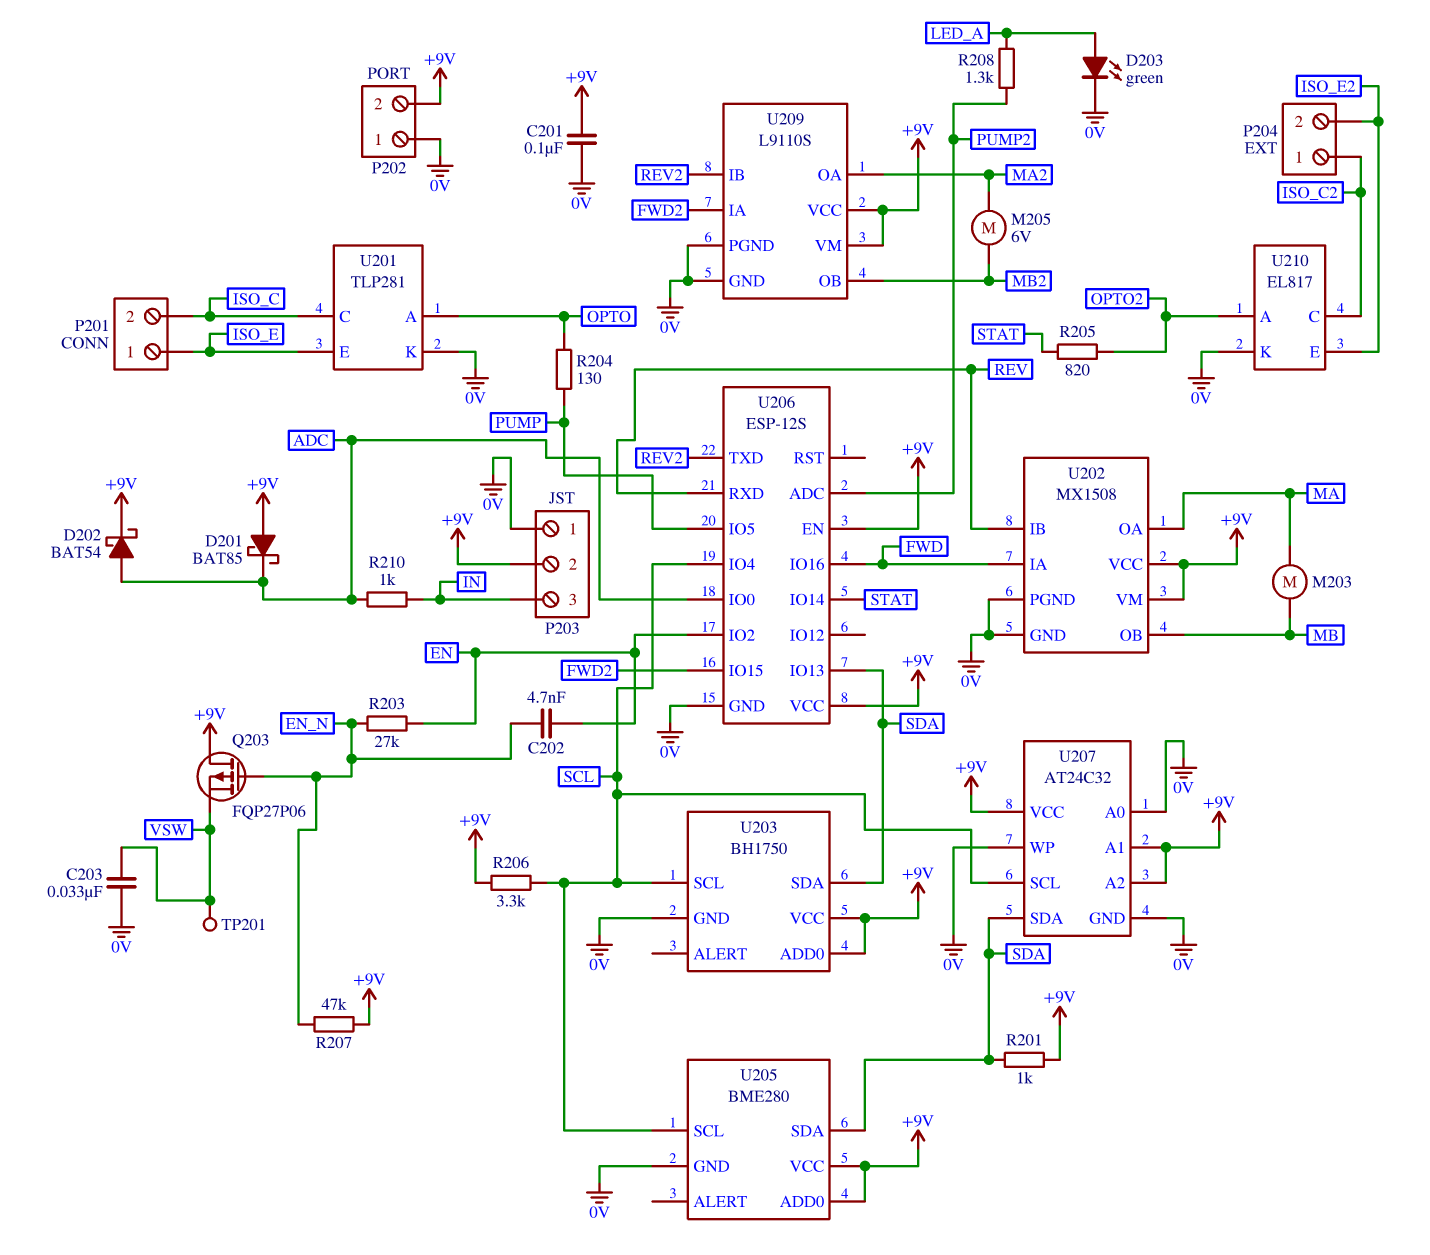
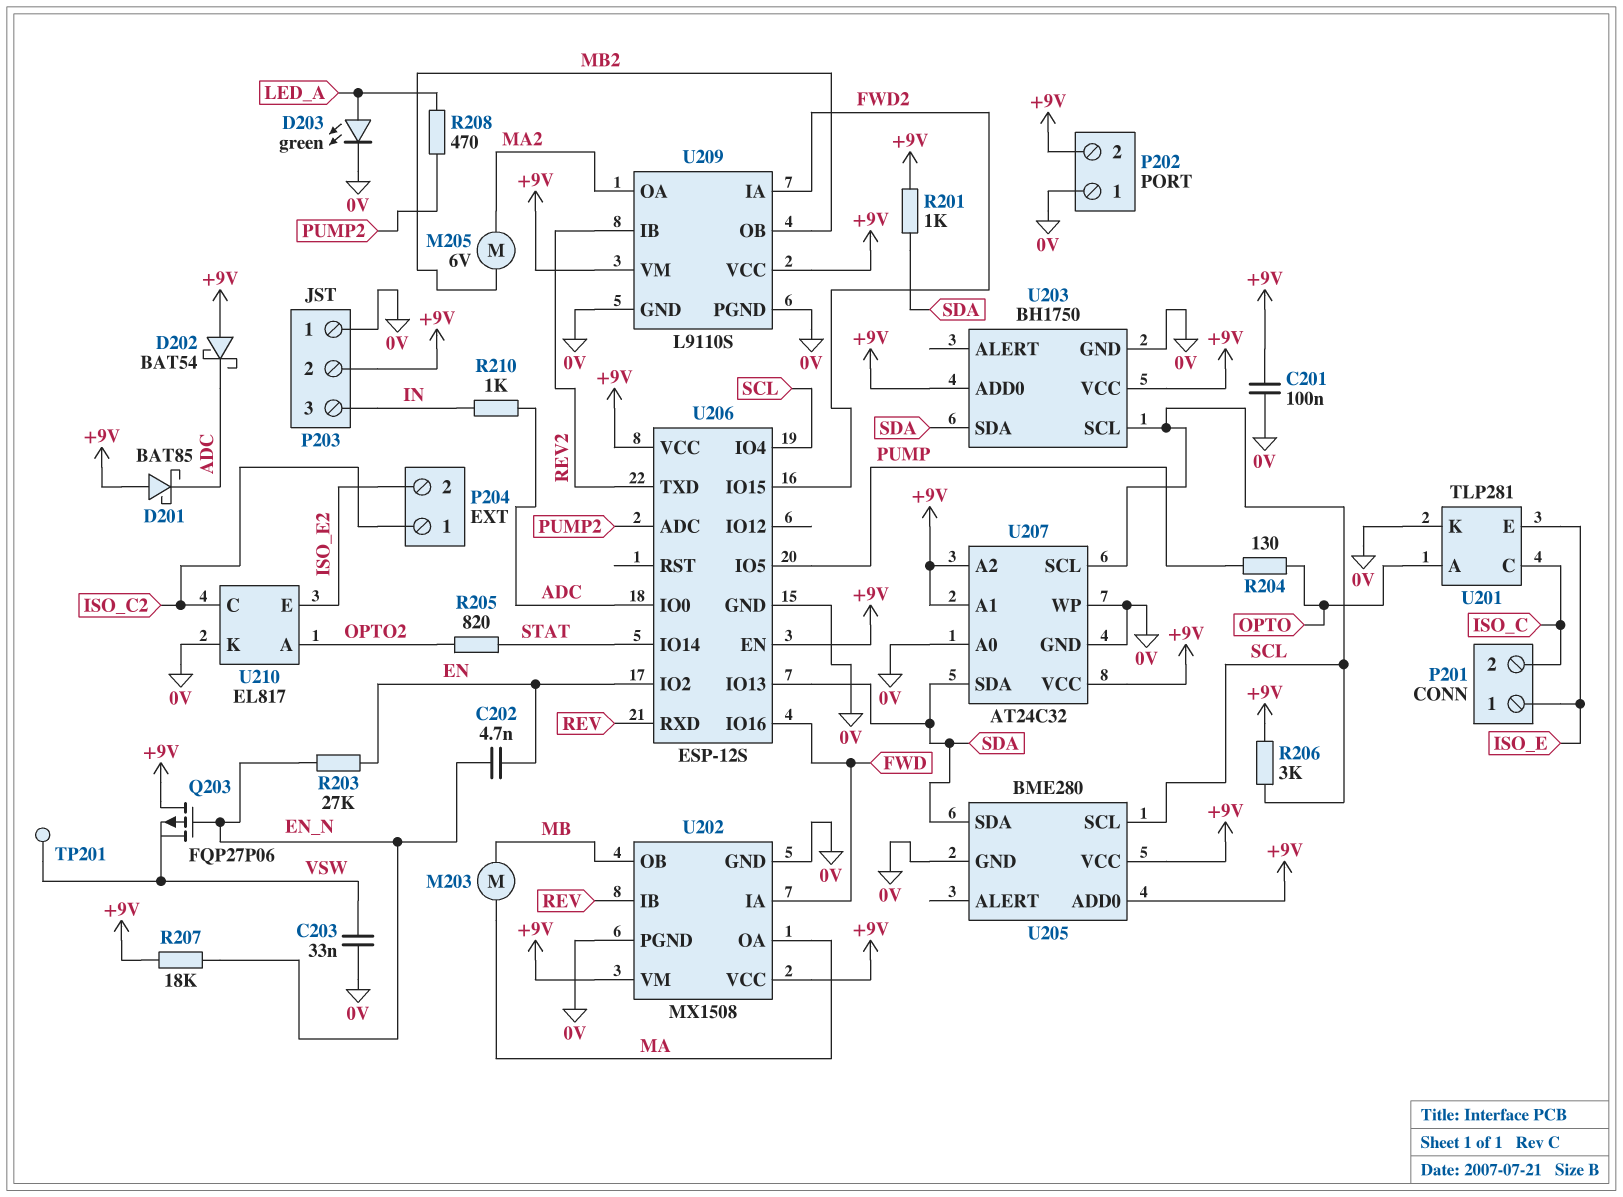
D202: schottky BAT54 (A ADC, K +9V) -> schottky BAT54 (A +9V, K ADC)
R206: 3.3k (+9V, SCL) -> 3k (+9V, SCL)
R207: 47k (+9V, EN_N) -> 18k (+9V, EN_N)
R208: 1.3k (LED_A, PUMP2) -> 470 (LED_A, PUMP2)

